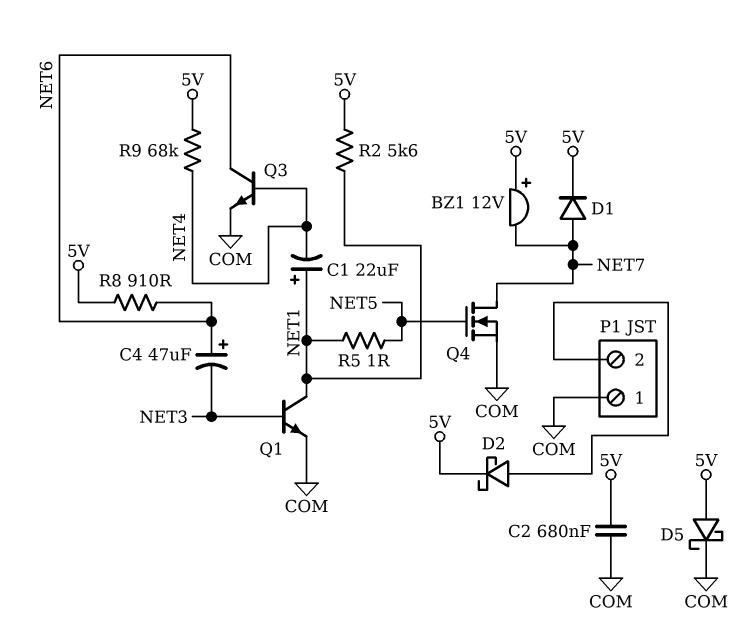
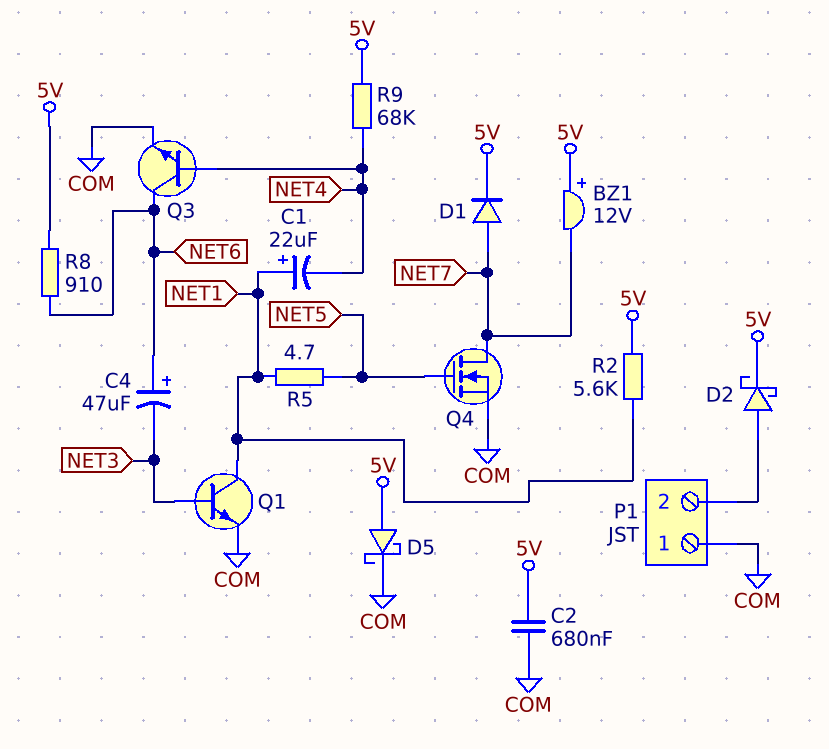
R5: 1 (NET1, NET5) -> 4.7 (NET1, NET5)

